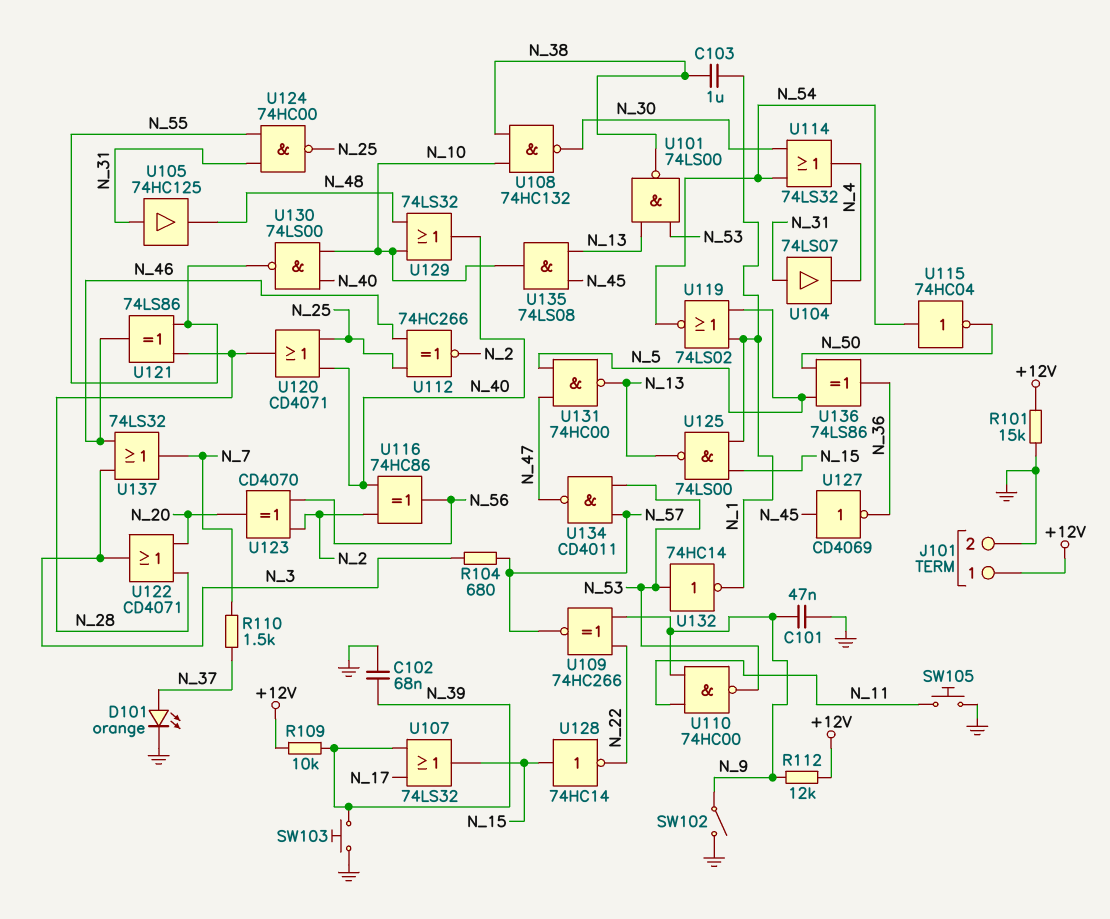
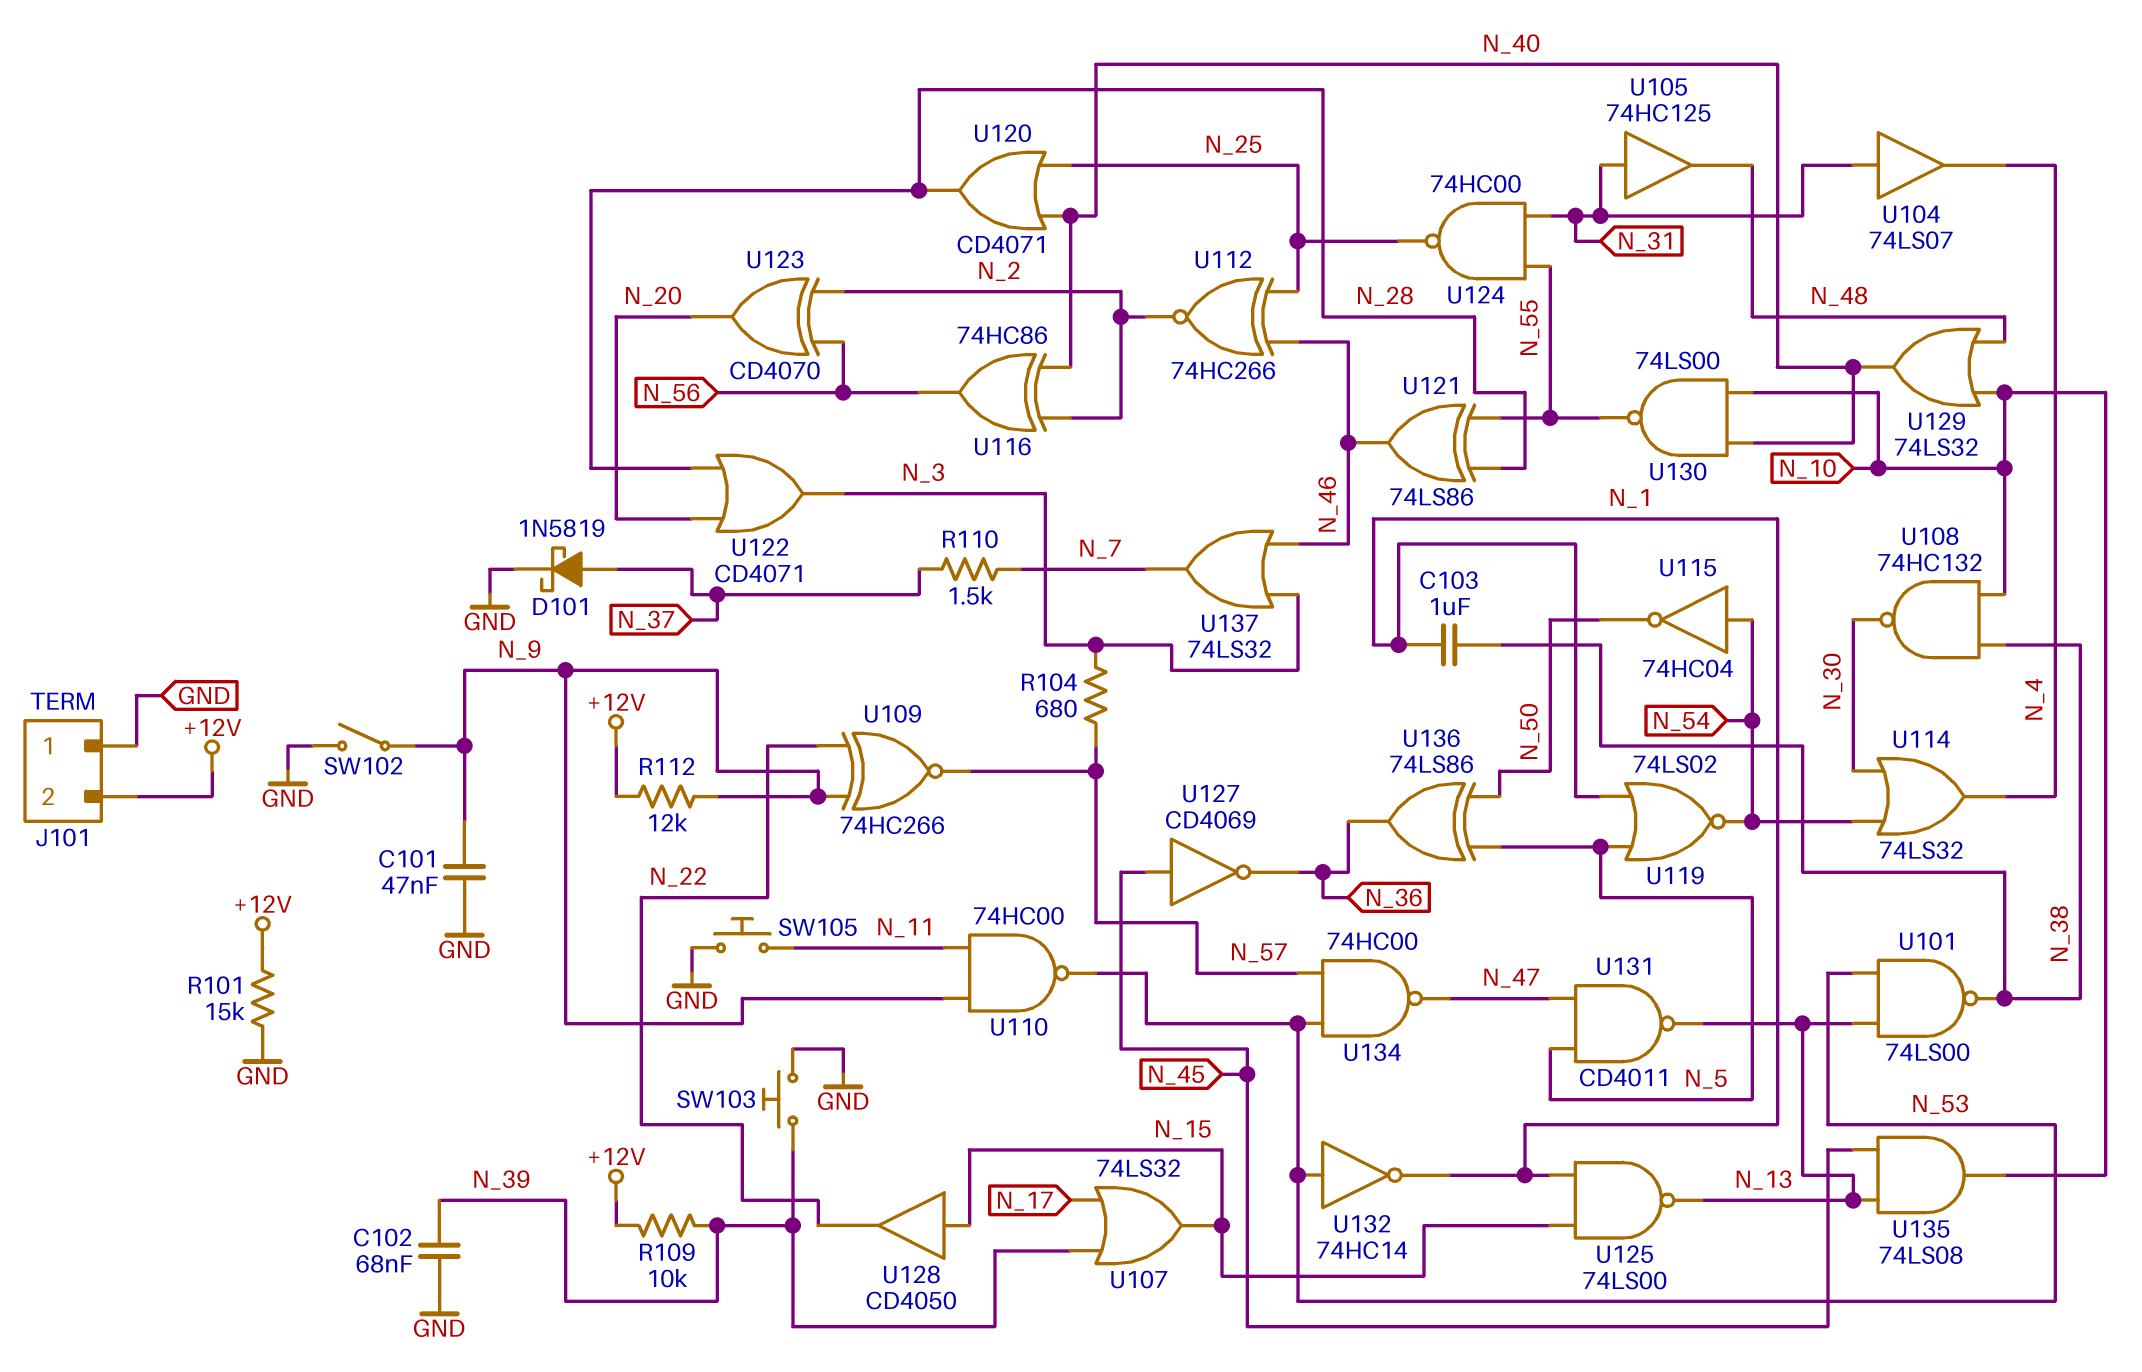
D101: LED orange (A N_37, K GND) -> schottky 1N5819 (A N_37, K GND)
J101 pin 1: +12V -> GND
J101 pin 2: GND -> +12V
U128: NOT 74HC14 (in N_15, out N_22) -> buffer CD4050 (in N_15, out N_22)
U131: NAND 74HC00 (in N_5, in N_47, out N_13) -> NAND CD4011 (in N_5, in N_47, out N_13)
U134: NAND CD4011 (in N_53, in N_57, out N_47) -> NAND 74HC00 (in N_53, in N_57, out N_47)

